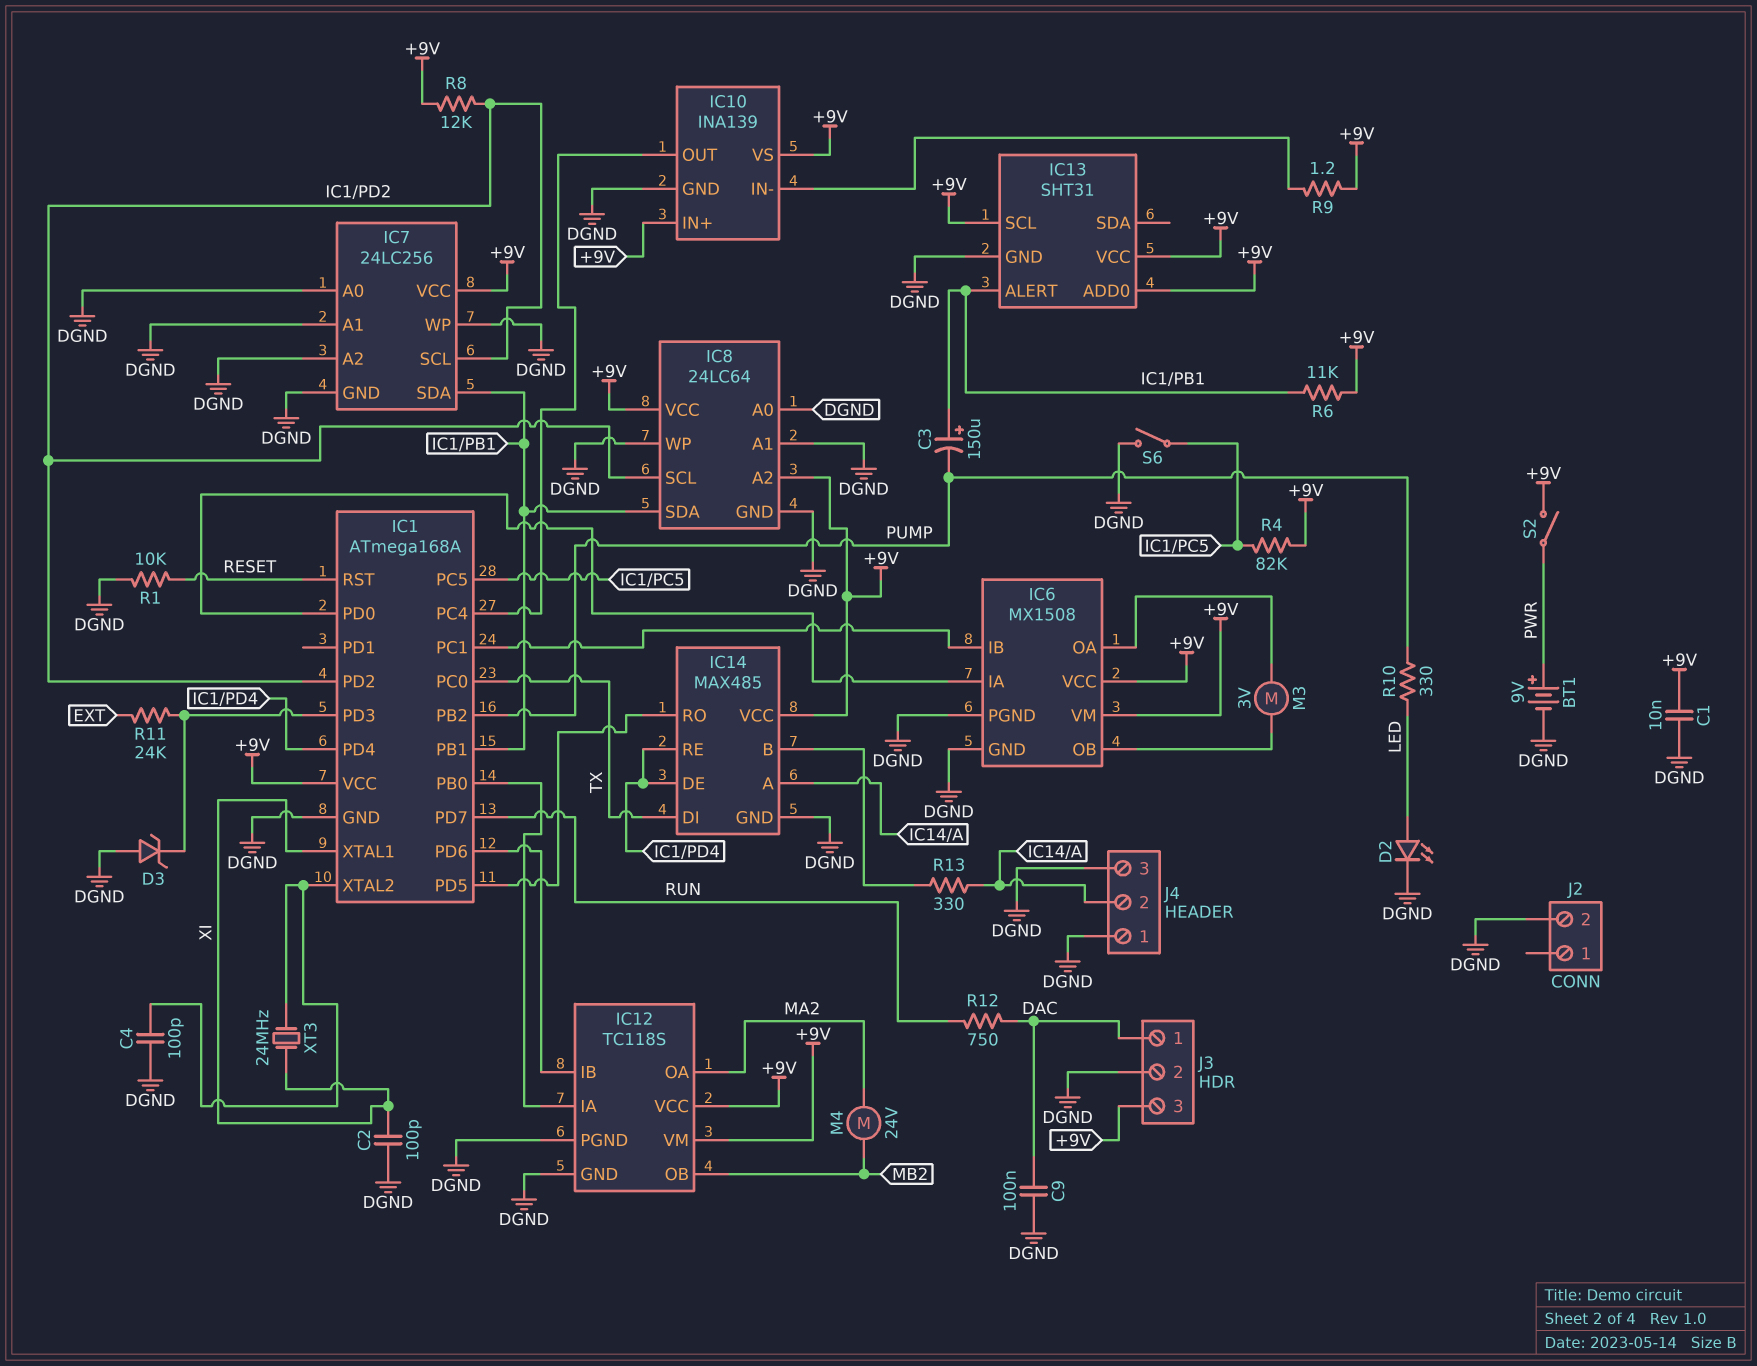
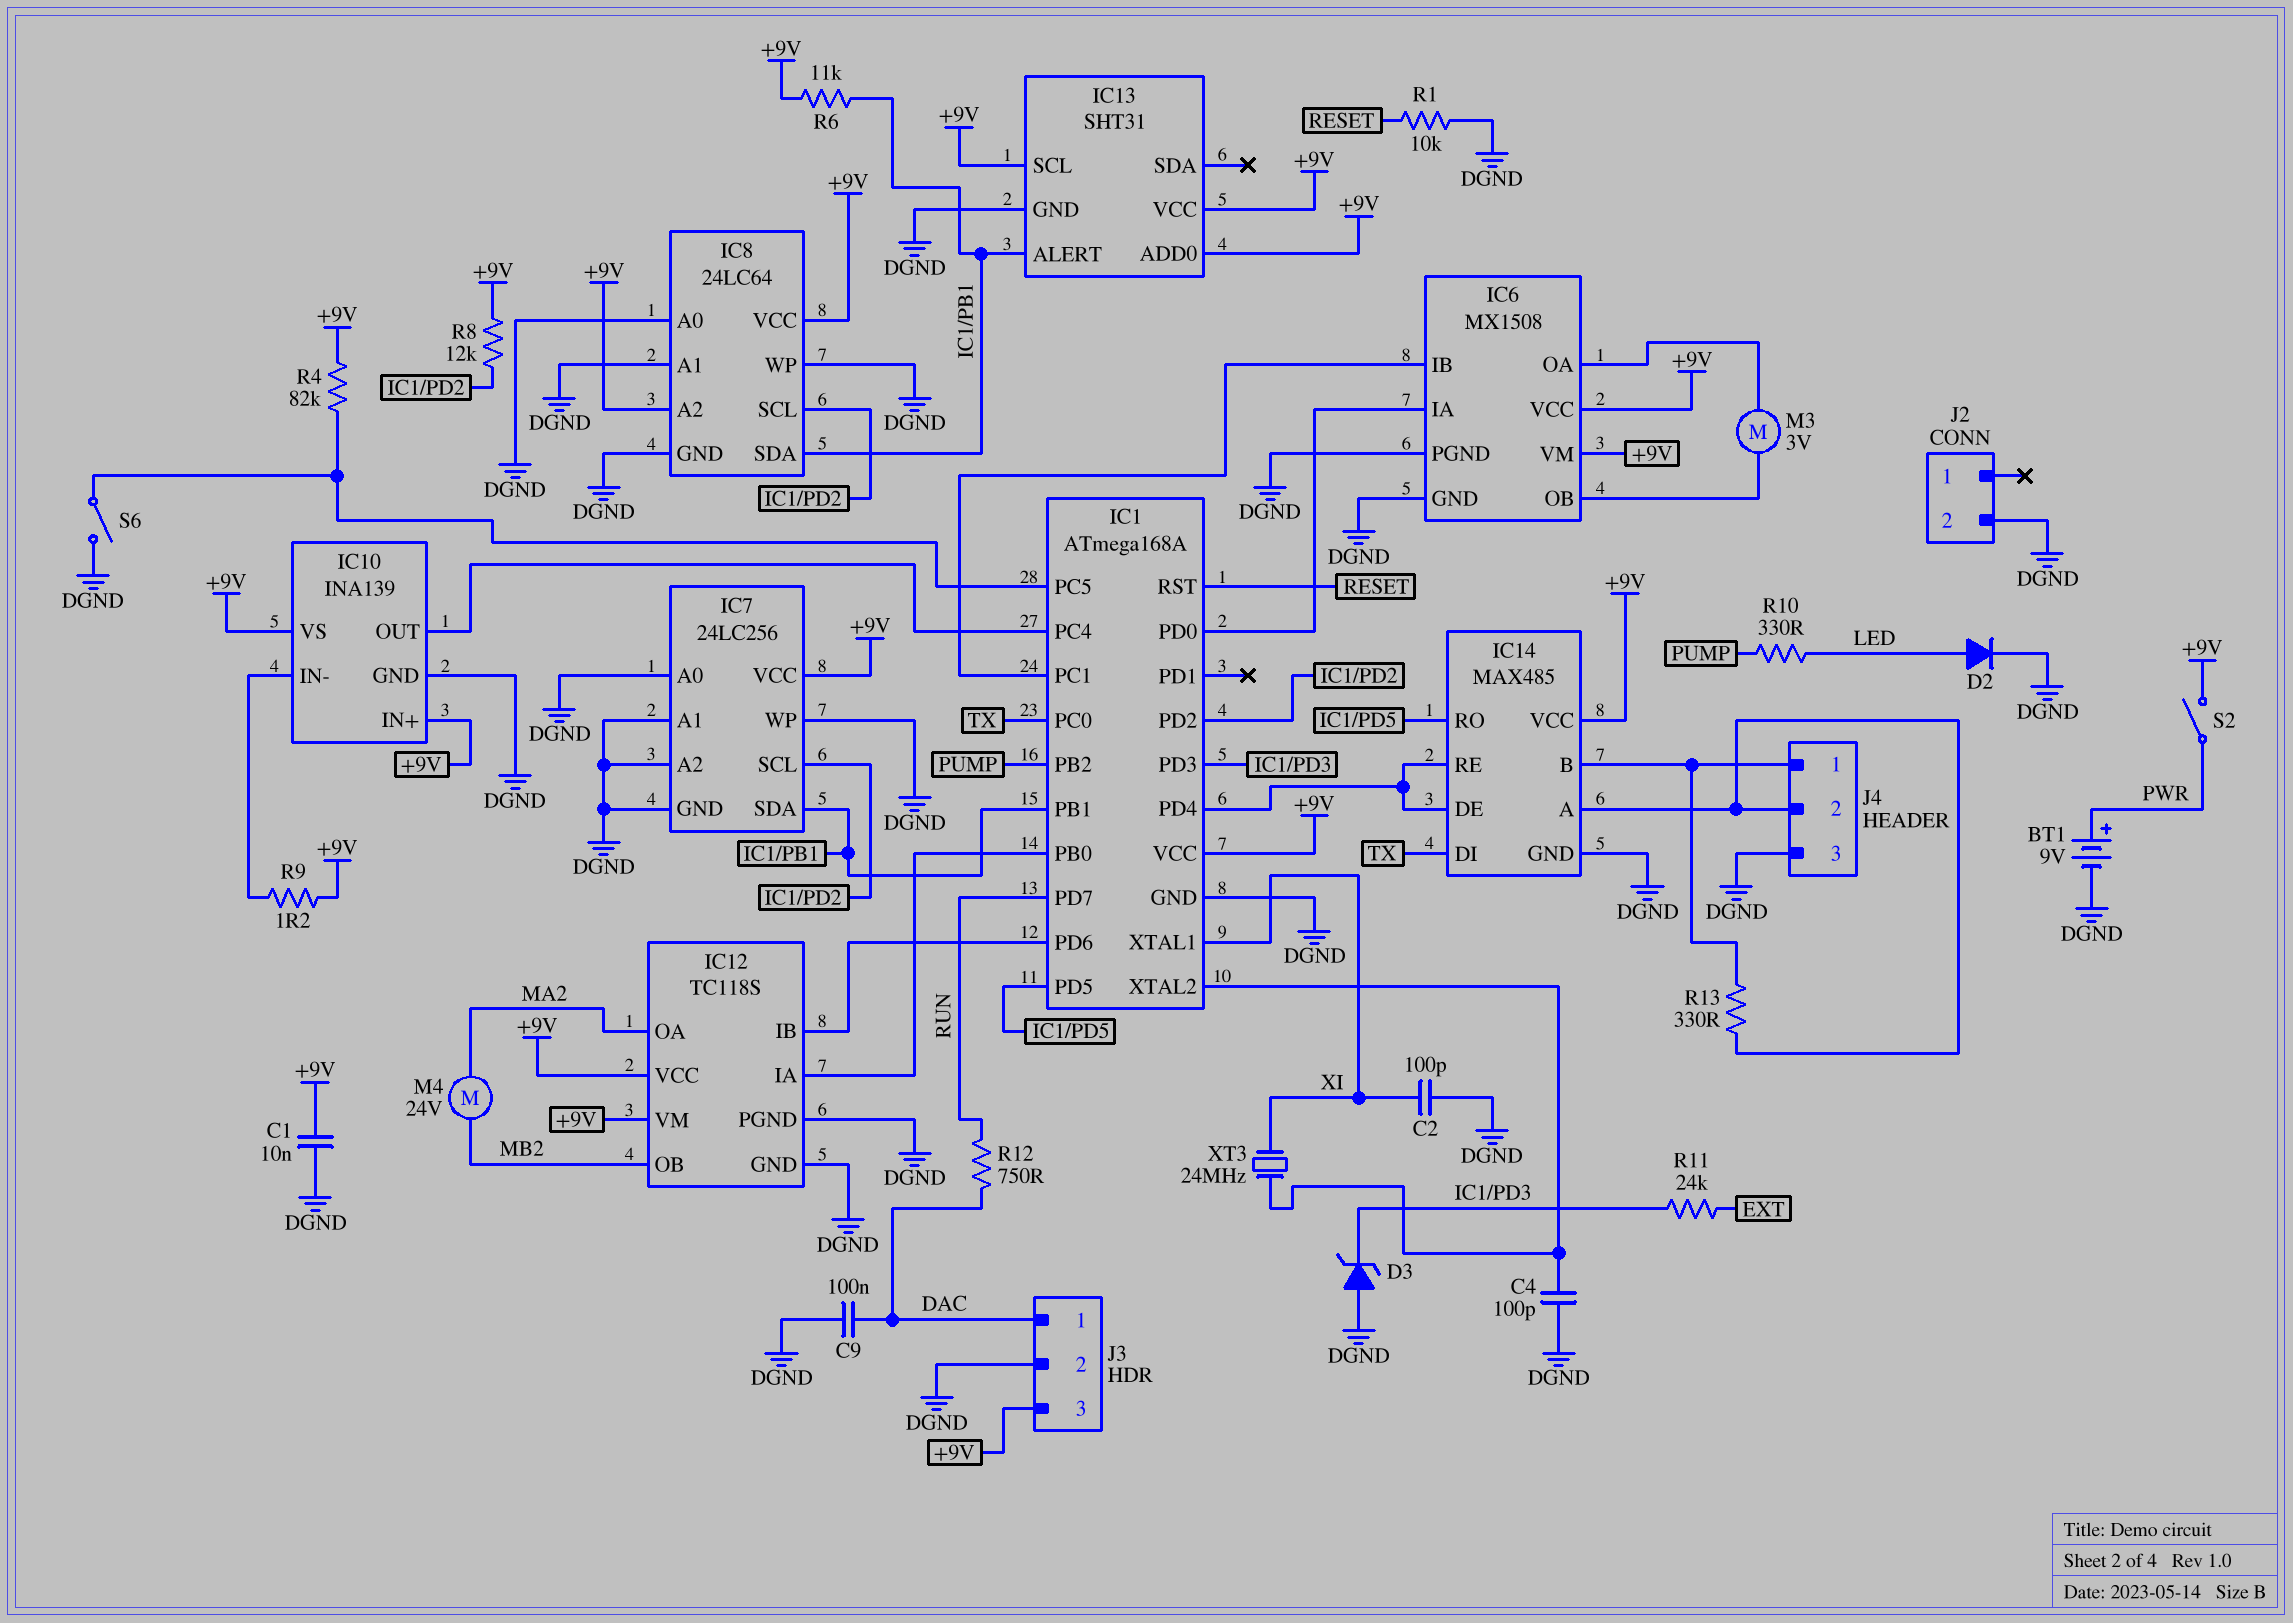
C3: 150uF (plus IC1/PB1, minus PUMP) -> none
D2: LED (A LED, K DGND) -> diode (A LED, K DGND)
J4 pin 1: DGND -> IC14/B

